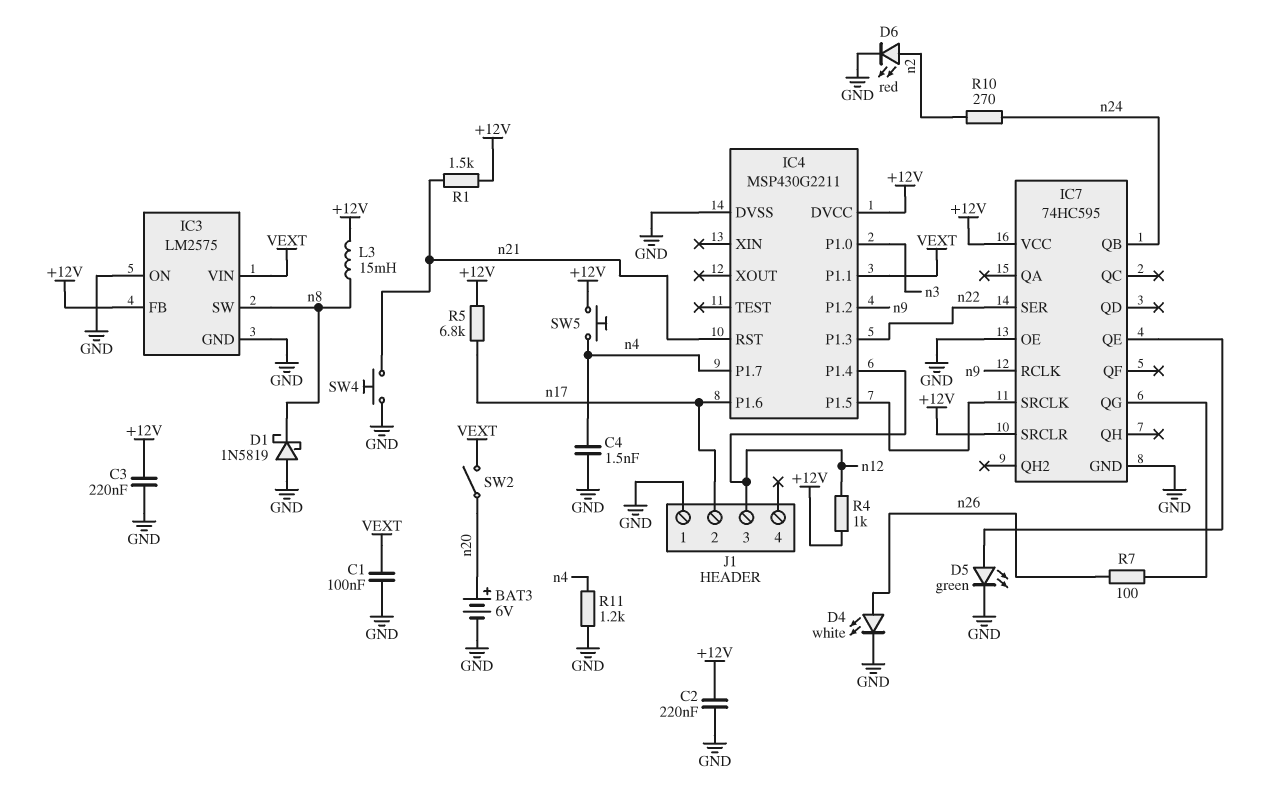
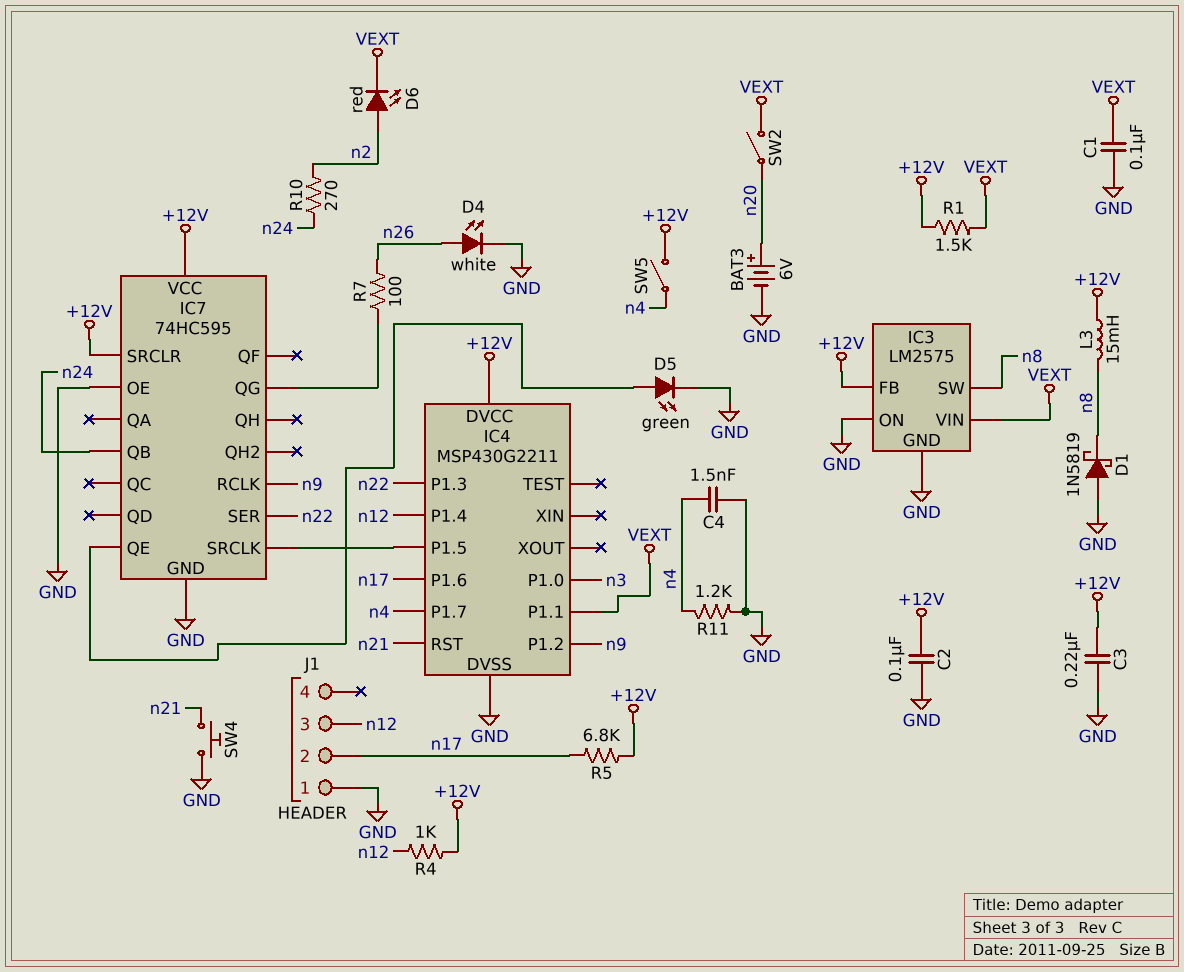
C2: 220nF (+12V, GND) -> 100nF (+12V, GND)
D6: LED red (A n2, K GND) -> LED red (A n2, K VEXT)
R1: 1.5k (+12V, n21) -> 1.5k (+12V, VEXT)
SW5: button (+12V, n4) -> switch (+12V, n4)

